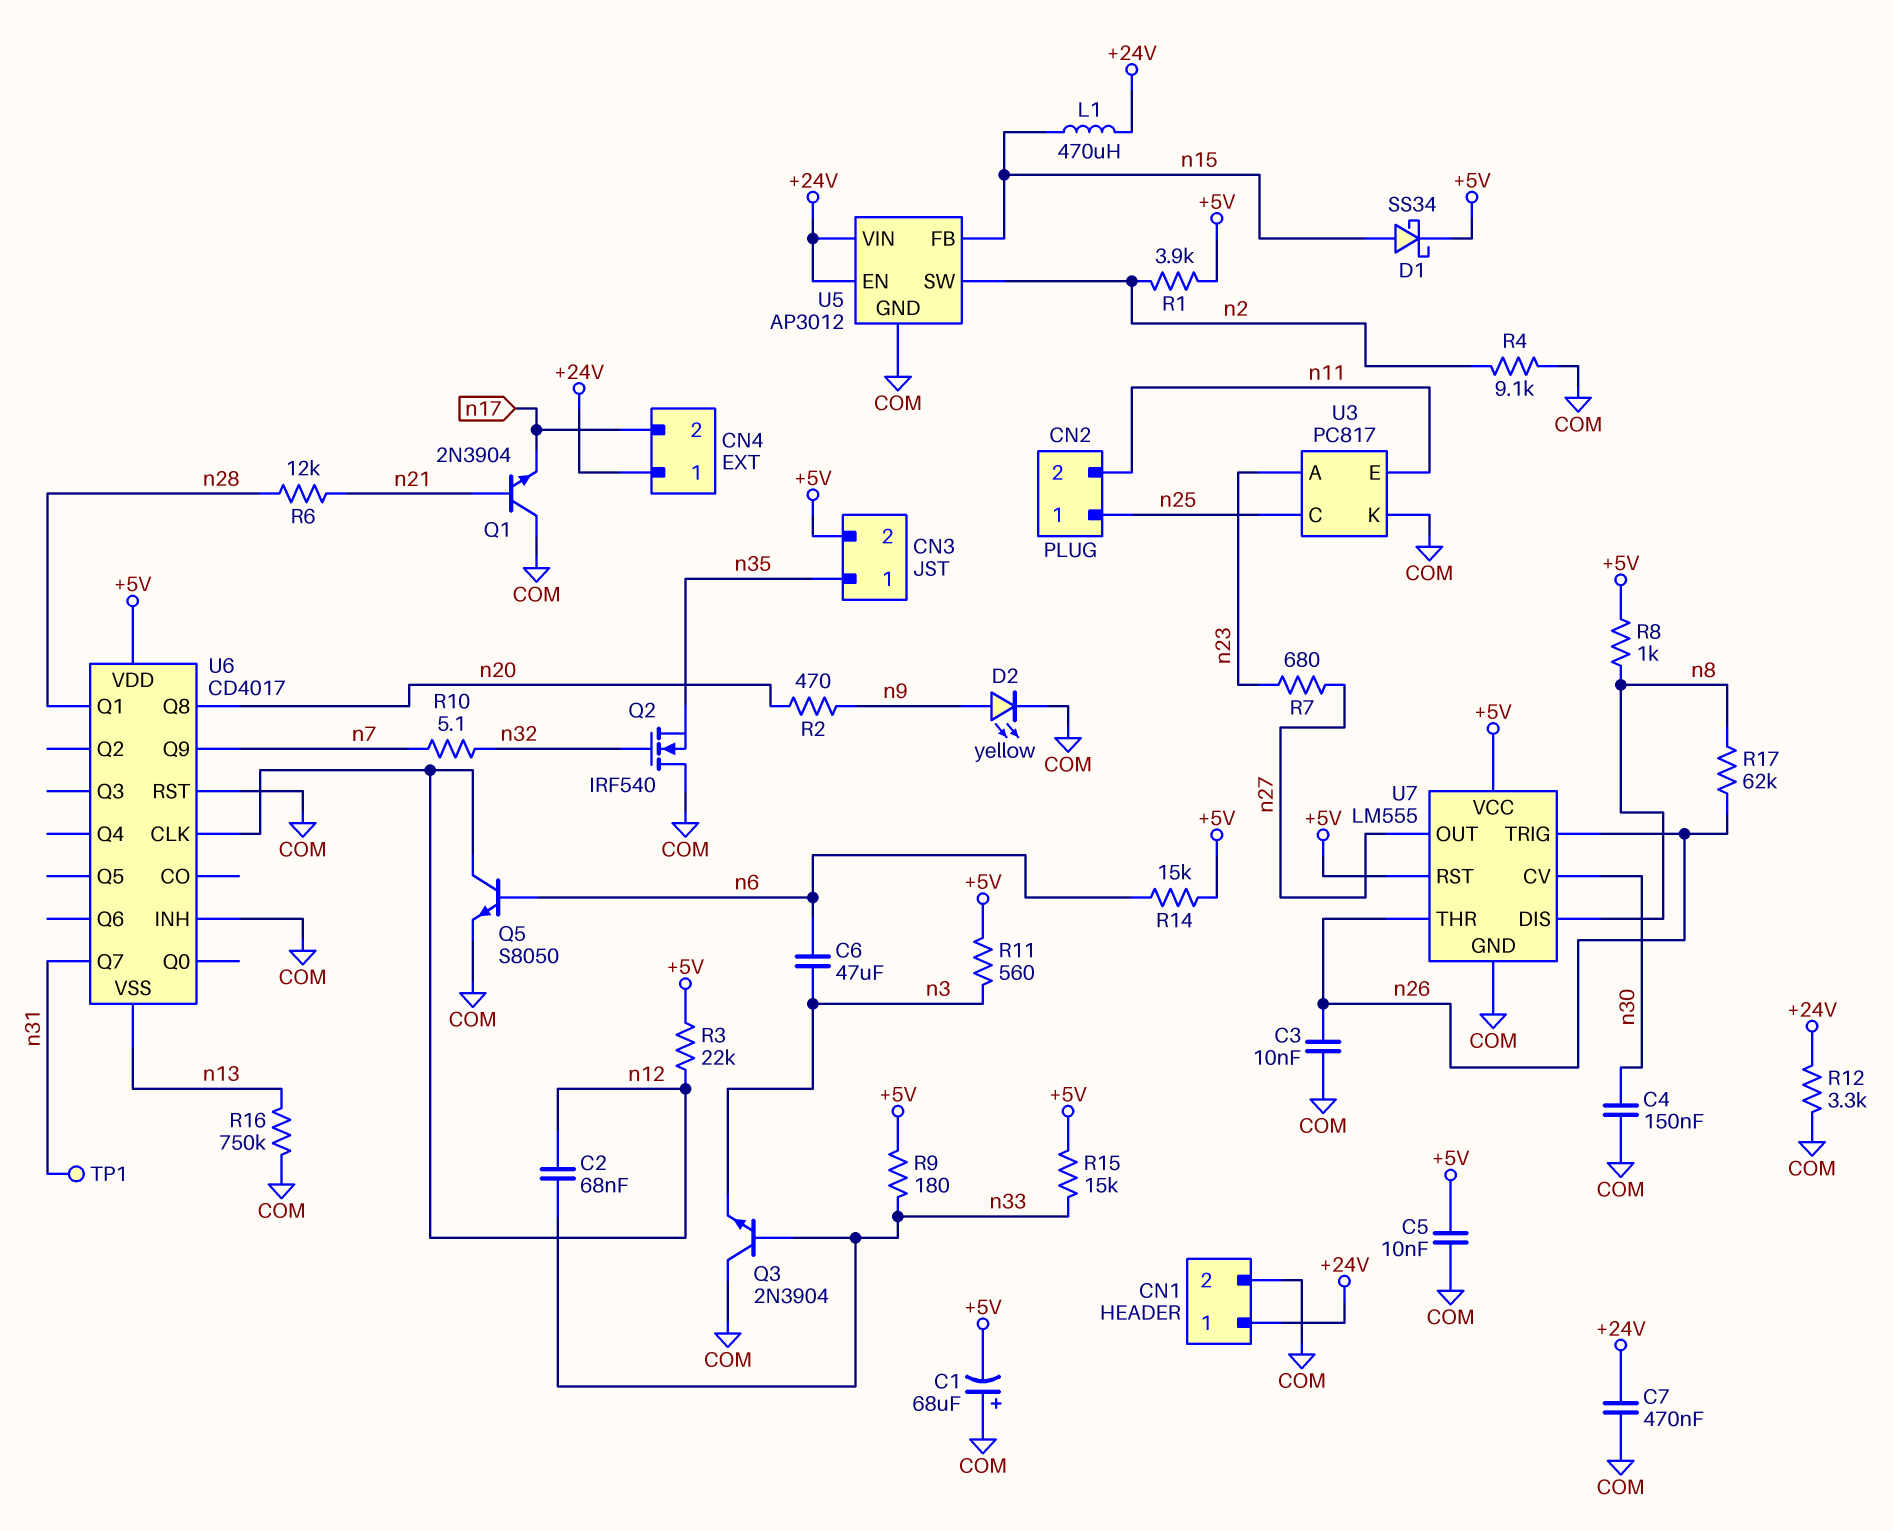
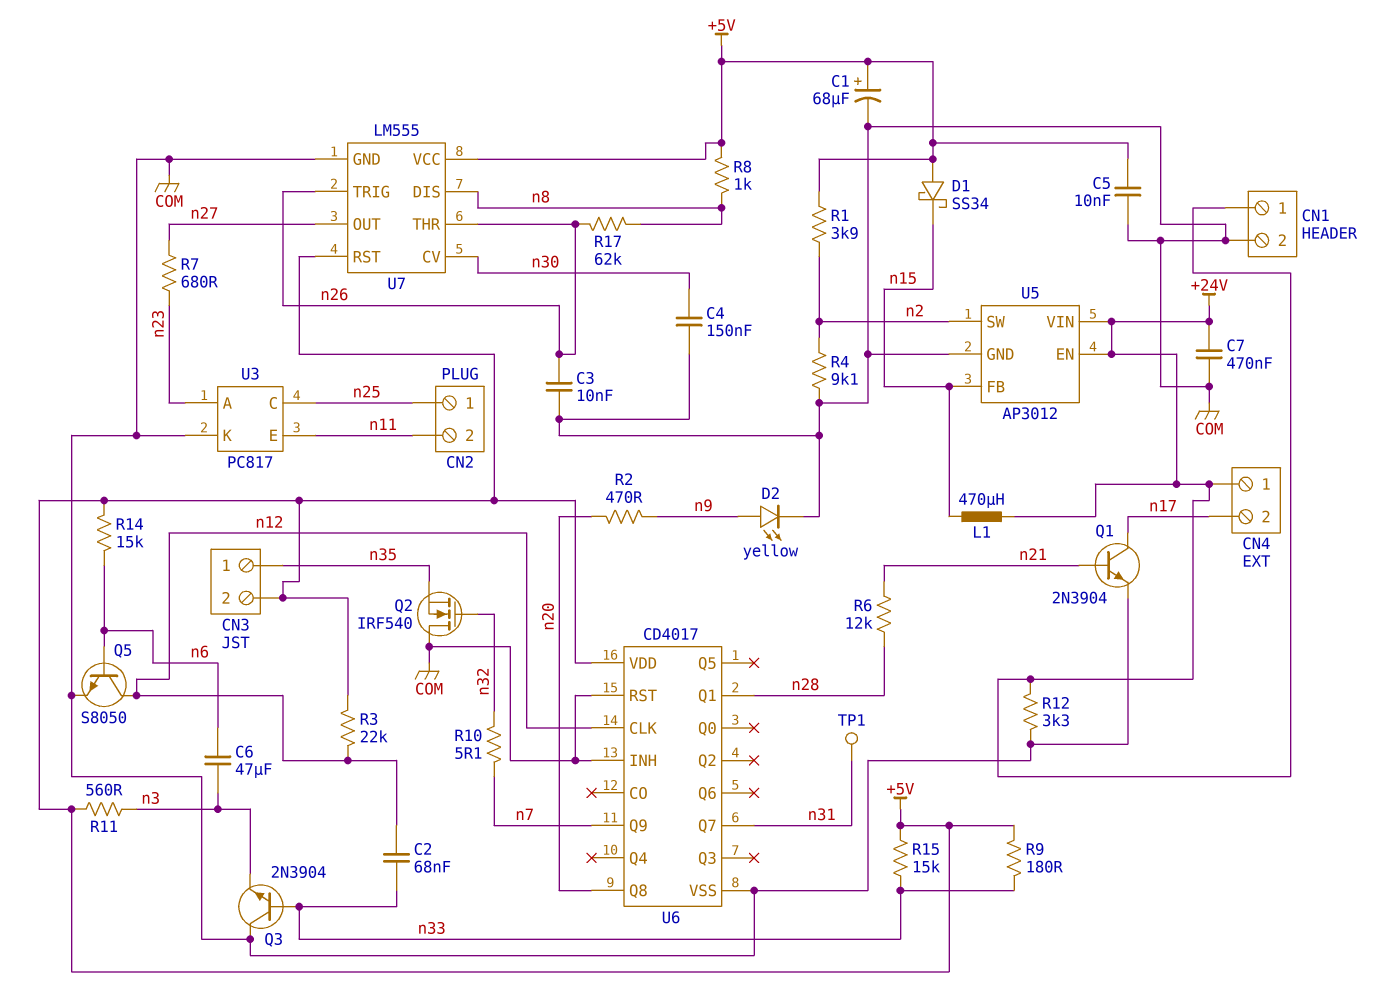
C1: 68uF (plus COM, minus +5V) -> 68uF (plus +5V, minus COM)
D1: schottky SS34 (A n15, K +5V) -> schottky SS34 (A +5V, K n15)
Q1: NPN 2N3904 (B n21, C COM, E n17) -> NPN 2N3904 (B n21, C n17, E COM)
R16: 750k (COM, n13) -> none
U6 pin VSS: n13 -> COM

